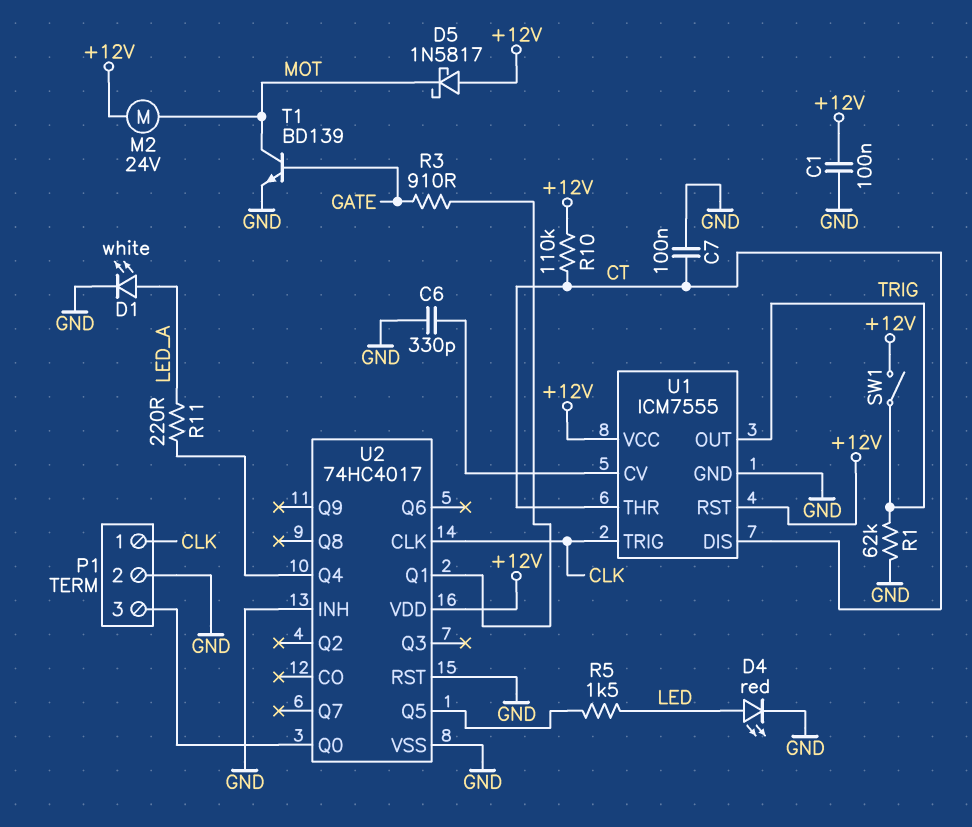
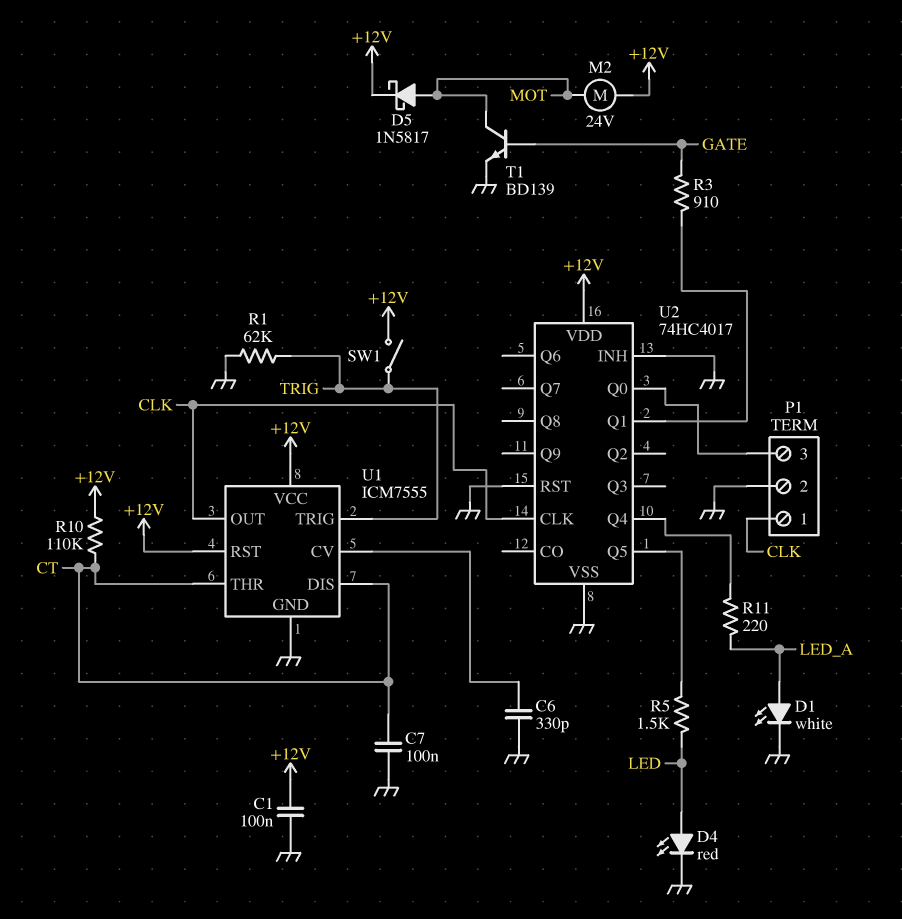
D5: schottky 1N5817 (A +12V, K MOT) -> schottky 1N5817 (A MOT, K +12V)
U1 pin OUT: TRIG -> CLK
U1 pin TRIG: CLK -> TRIG

